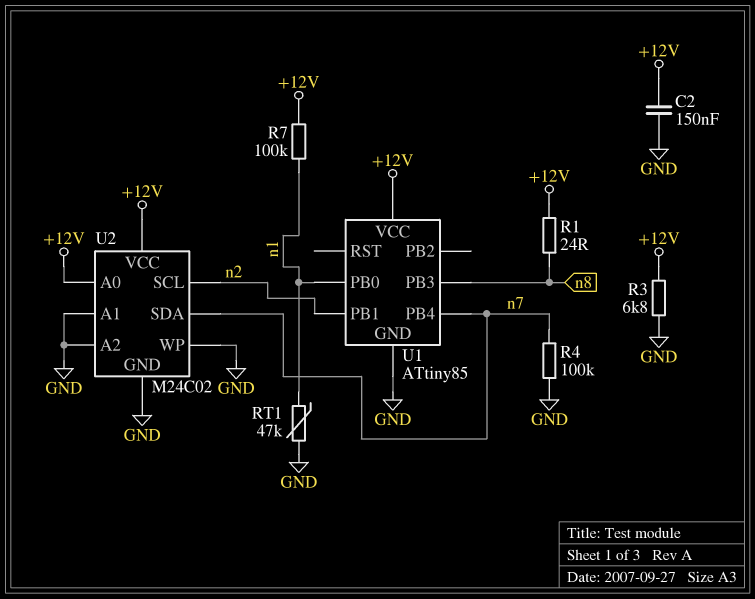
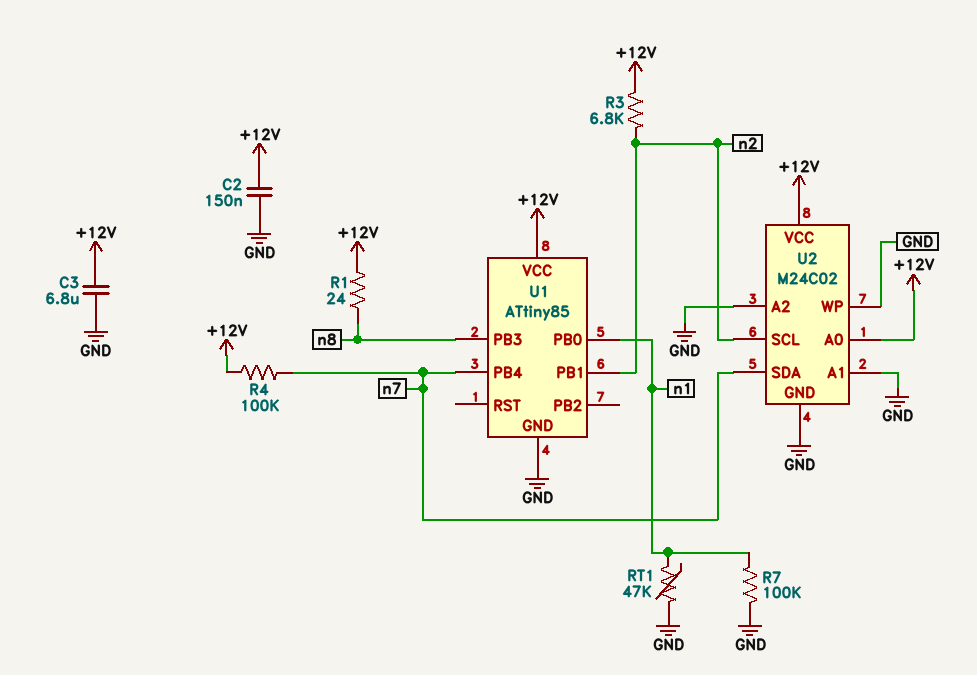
C3: none -> 6.8uF (+12V, GND)
R3: 6.8k (+12V, GND) -> 6.8k (+12V, n2)
R4: 100k (GND, n7) -> 100k (+12V, n7)
R7: 100k (+12V, n1) -> 100k (GND, n1)

